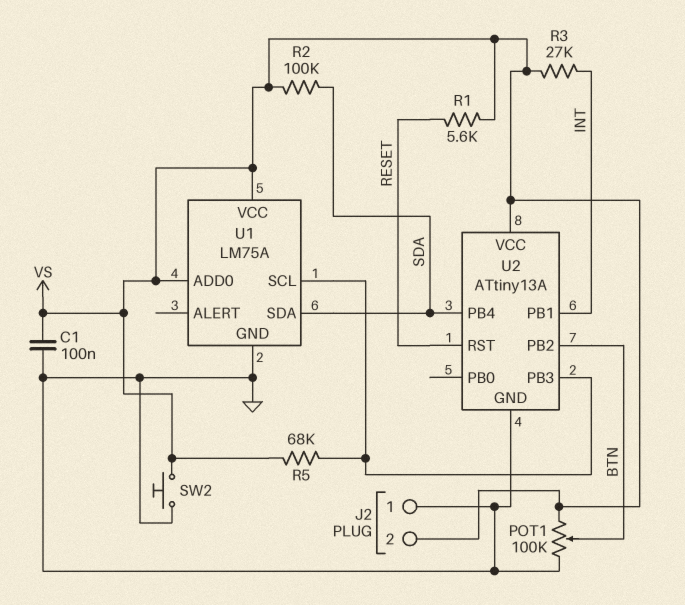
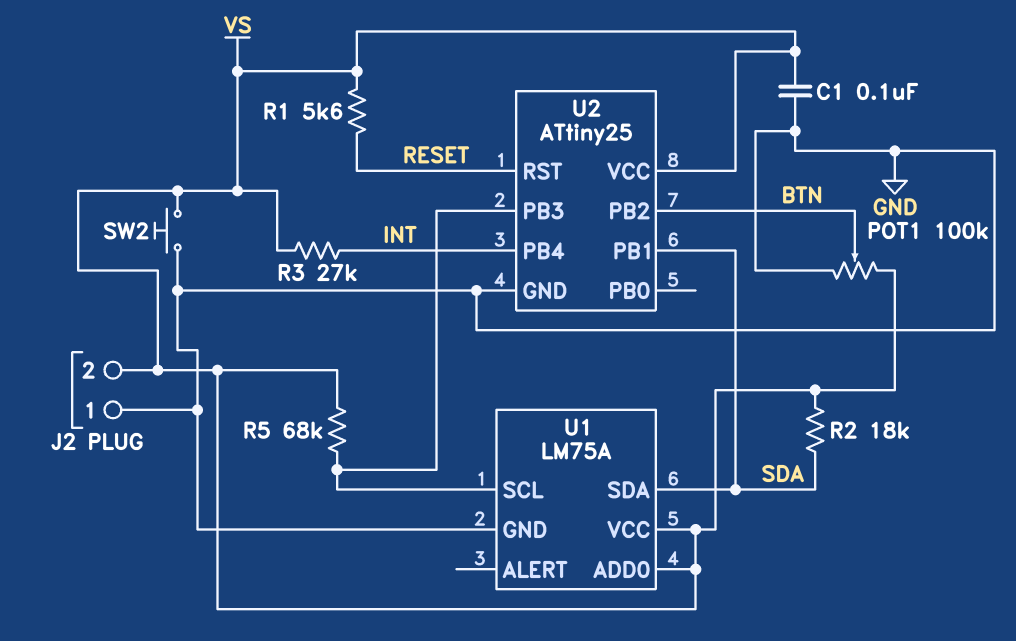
R2: 100k (SDA, VS) -> 18k (SDA, VS)
U2: ATtiny13A -> ATtiny25
U2 pin PB1: INT -> SDA
U2 pin PB4: SDA -> INT

